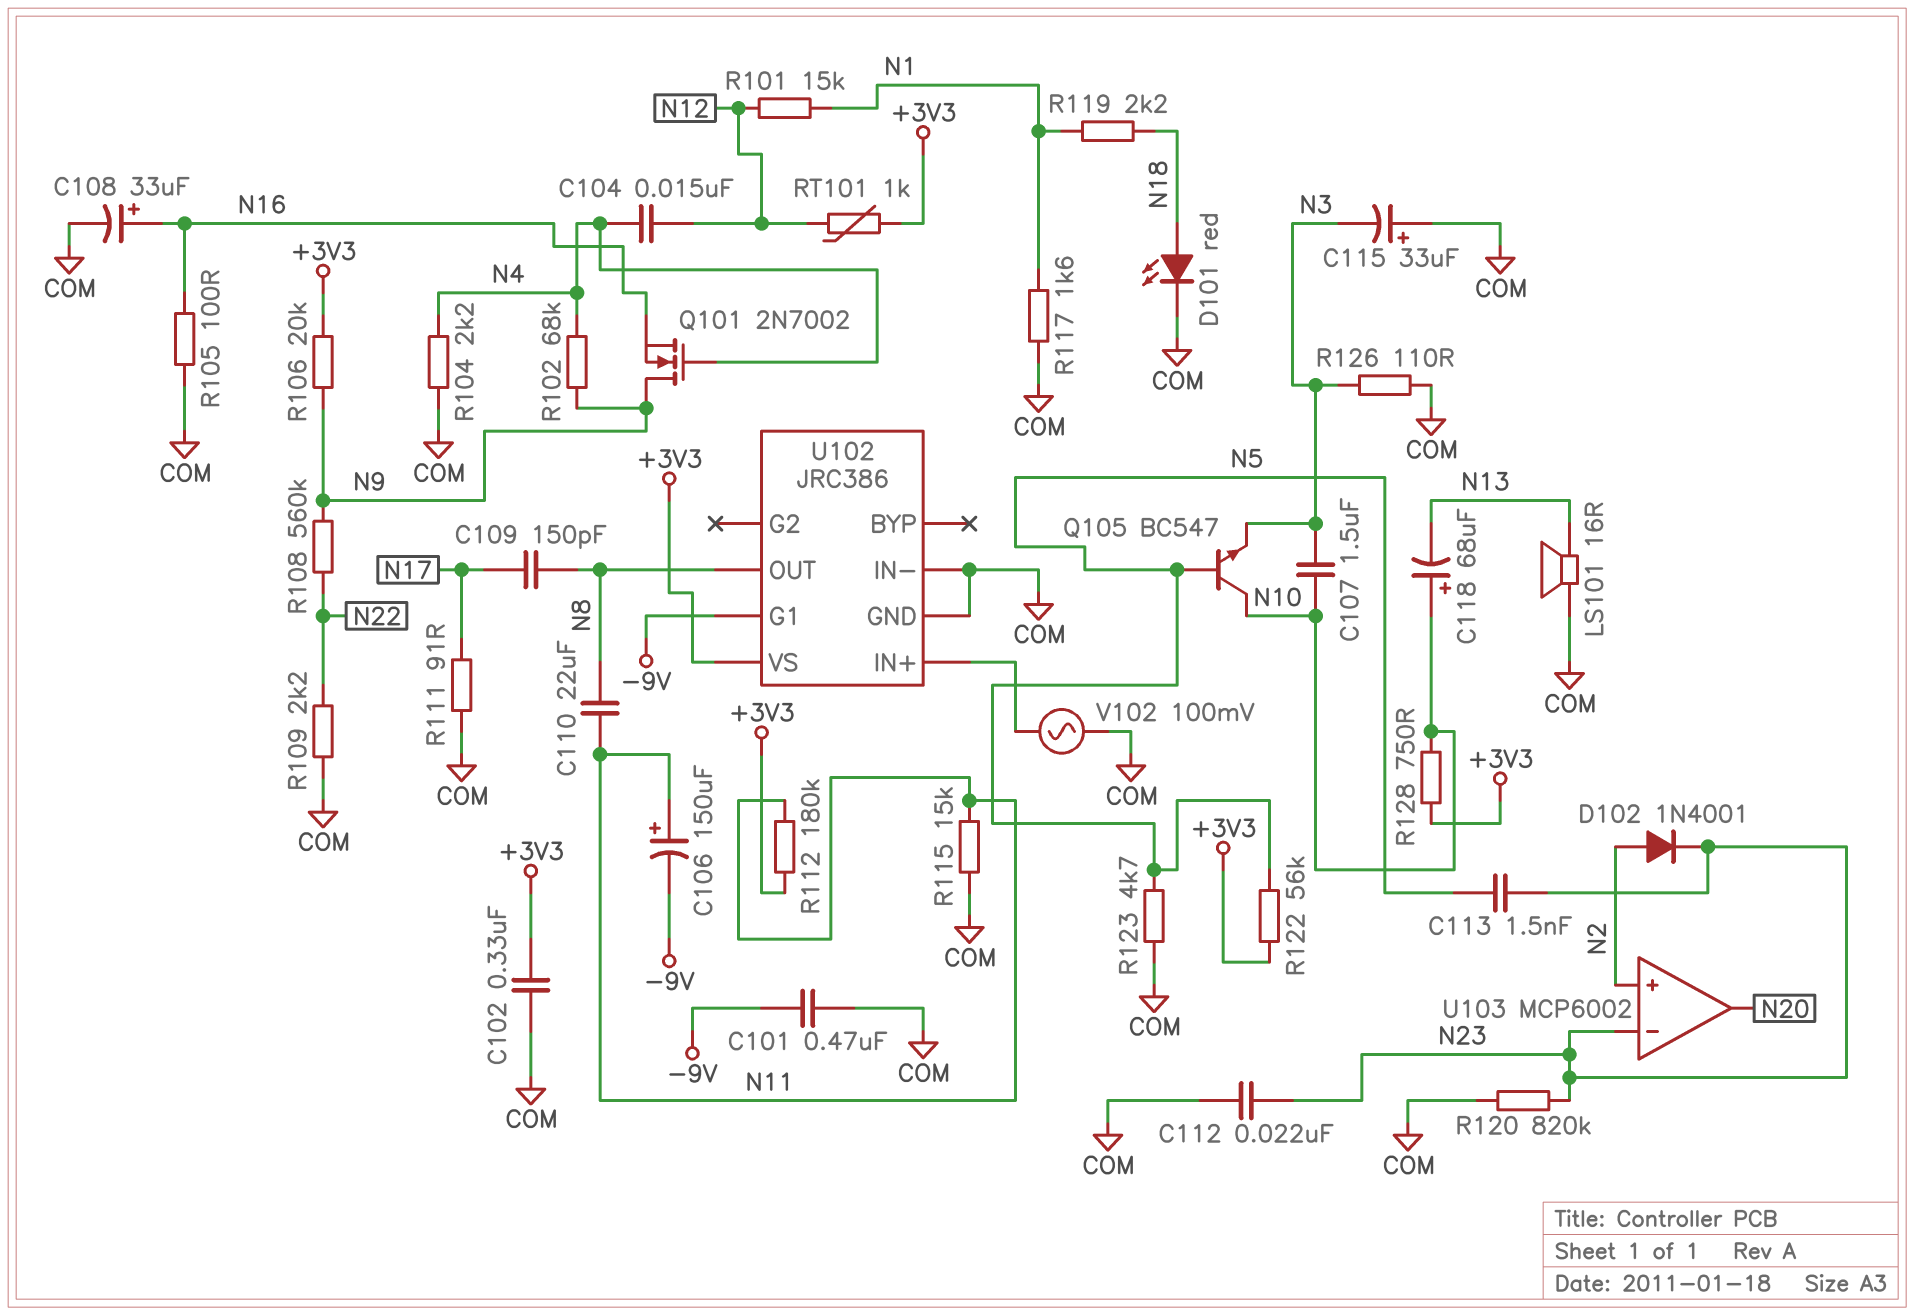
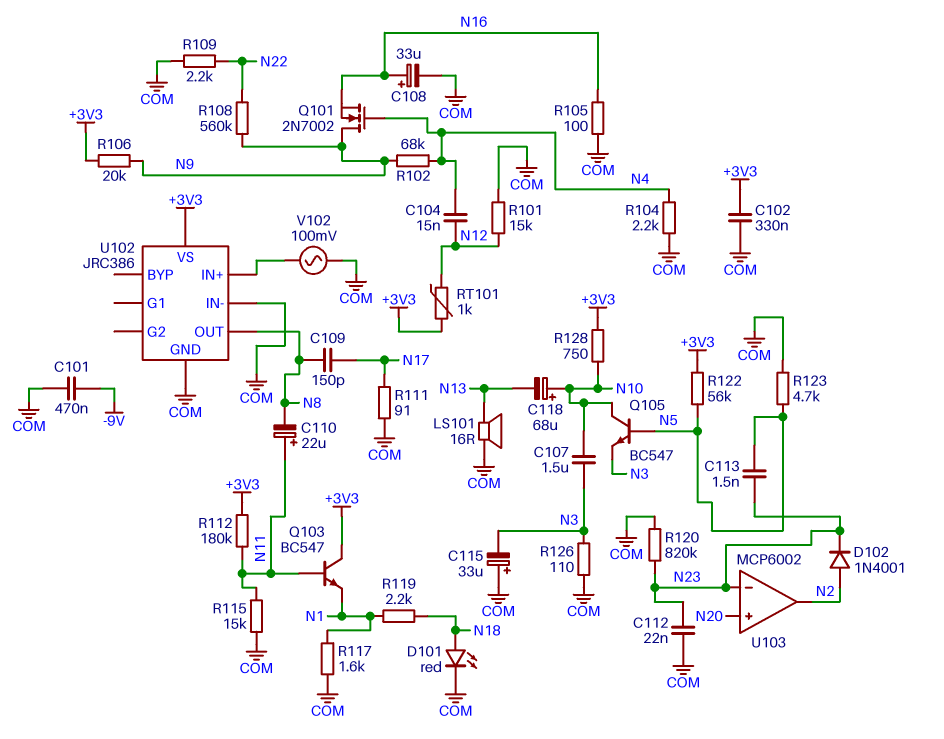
C106: 150uF (plus N11, minus -9V) -> none
C110: 22uF (N8, N11) -> 22uF (plus N11, minus N8)
Q103: none -> NPN BC547 (B N11, C +3V3, E N1)
R101: 15k (N1, N12) -> 15k (COM, N12)
U102 pin G1: -9V -> none
U103 pin in+: N2 -> N20
U103 pin out: N20 -> N2

